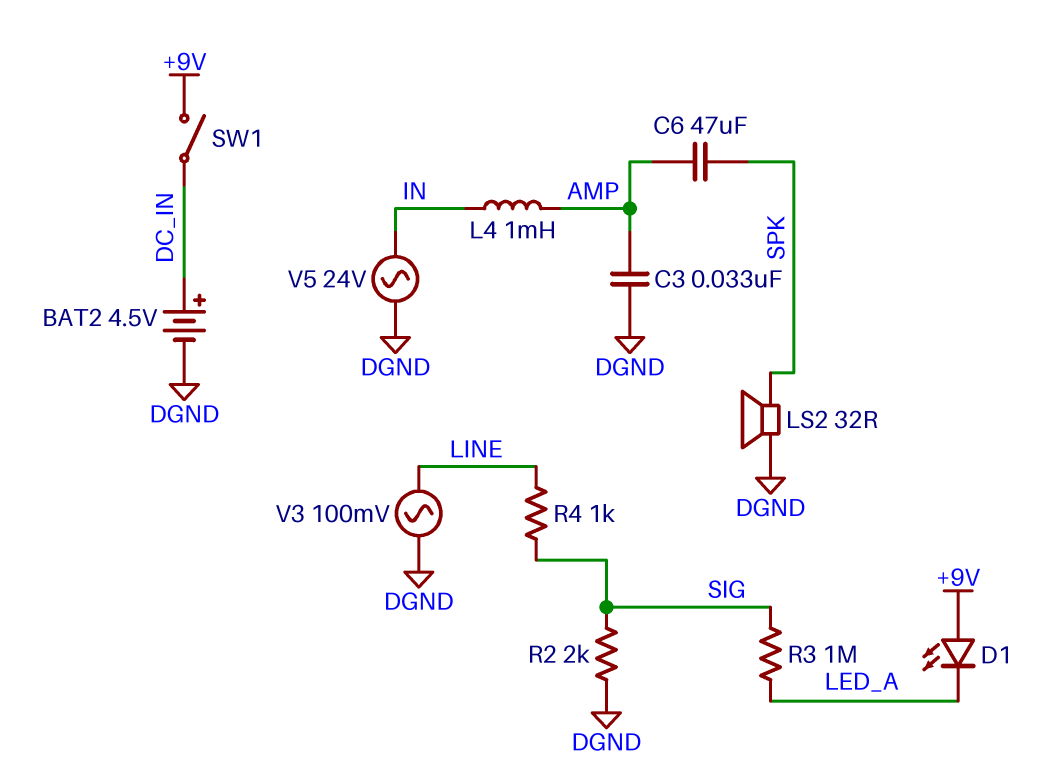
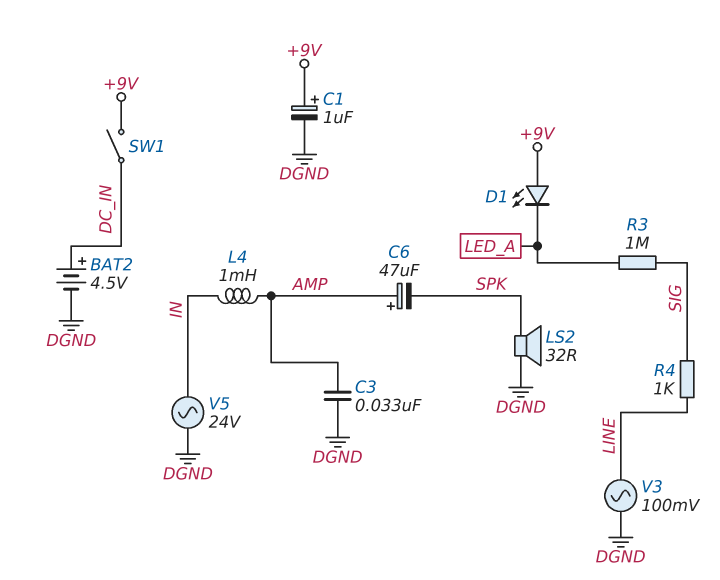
C1: none -> 1uF (plus +9V, minus DGND)
C6: 47uF (AMP, SPK) -> 47uF (plus AMP, minus SPK)
R2: 2k (DGND, SIG) -> none

